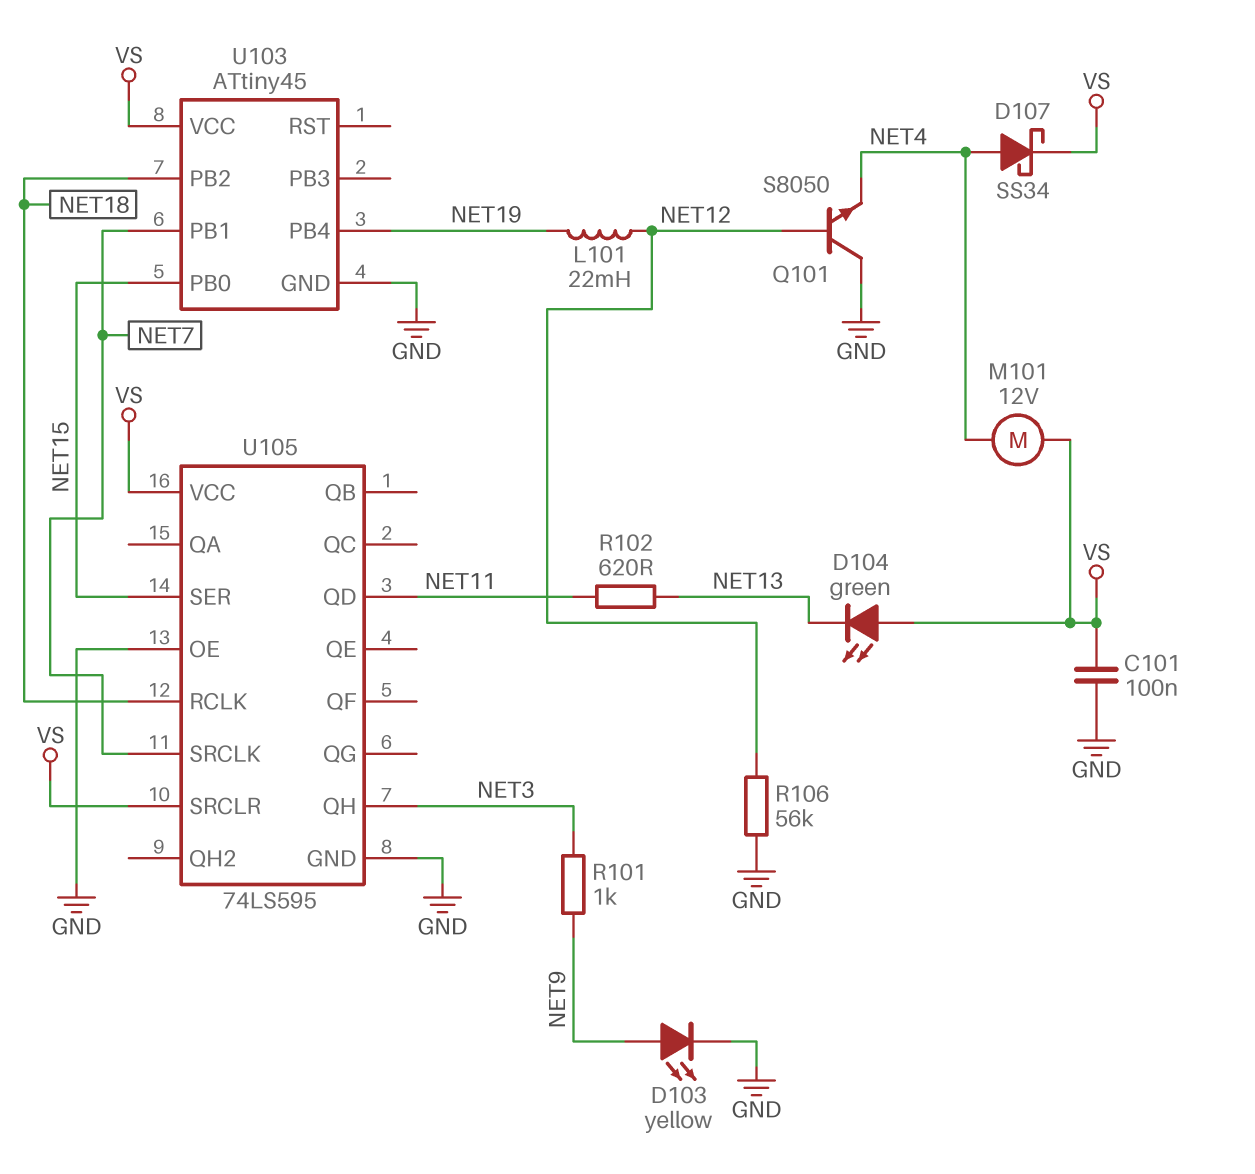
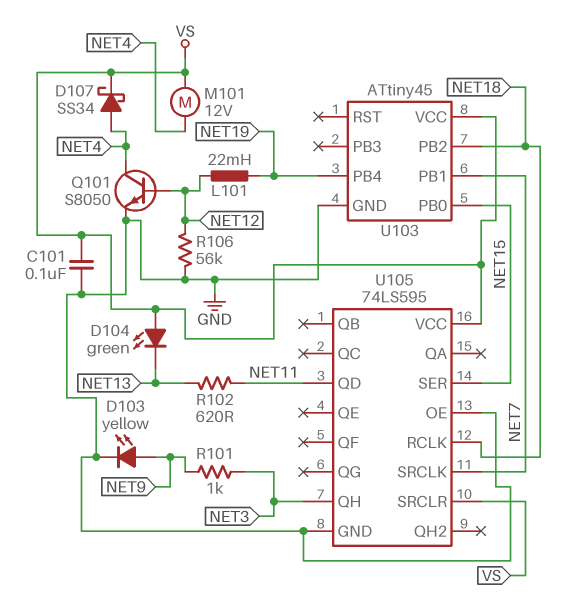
Q101: NPN S8050 (B NET12, C GND, E NET4) -> NPN S8050 (B NET12, C NET4, E GND)

